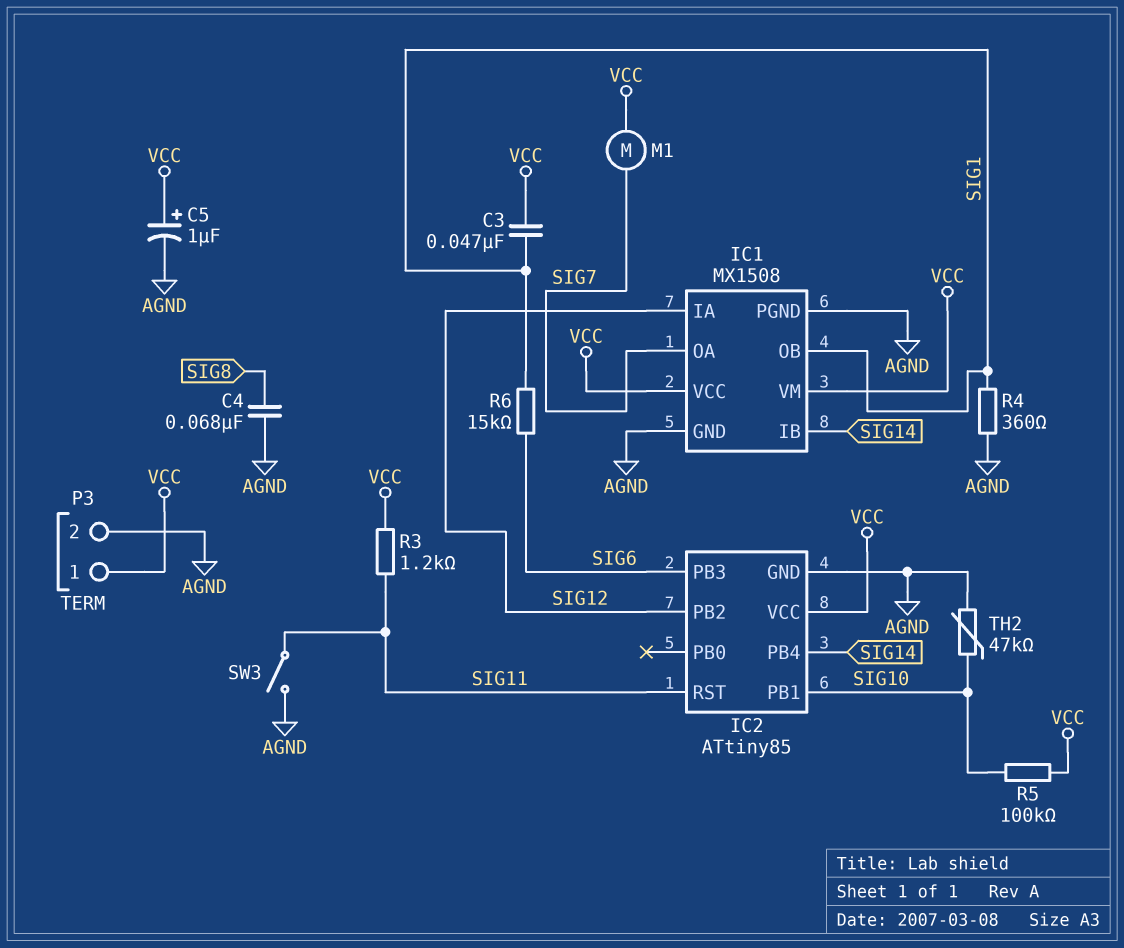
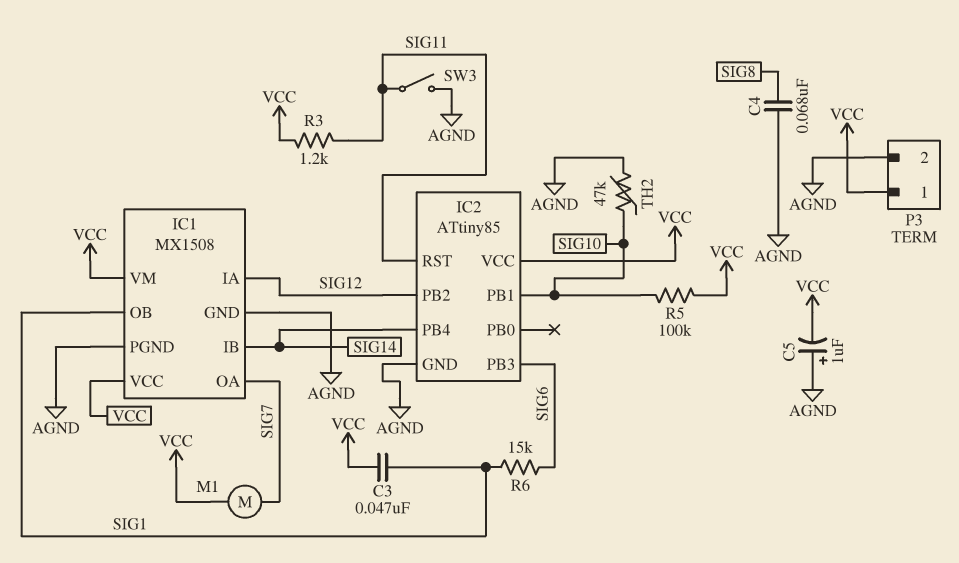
C5: 1uF (plus VCC, minus AGND) -> 1uF (plus AGND, minus VCC)
R4: 360 (AGND, SIG1) -> none

